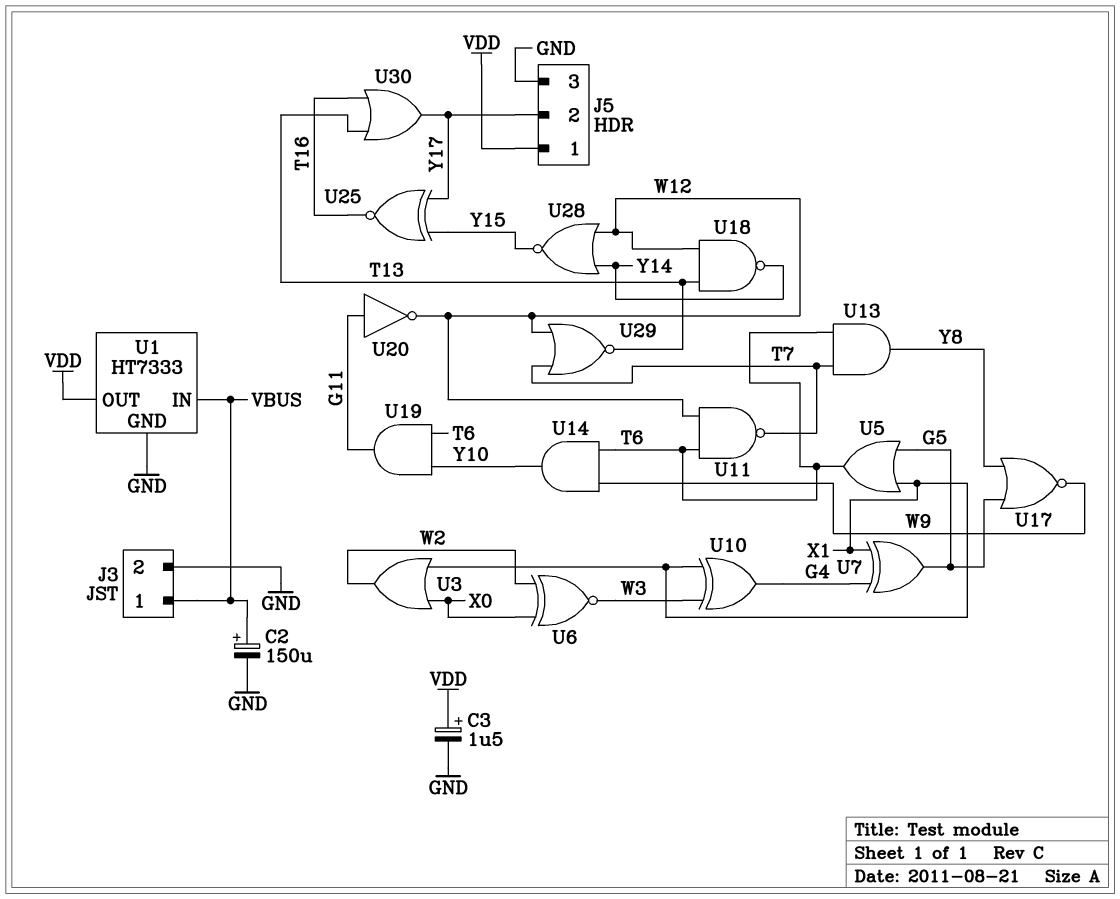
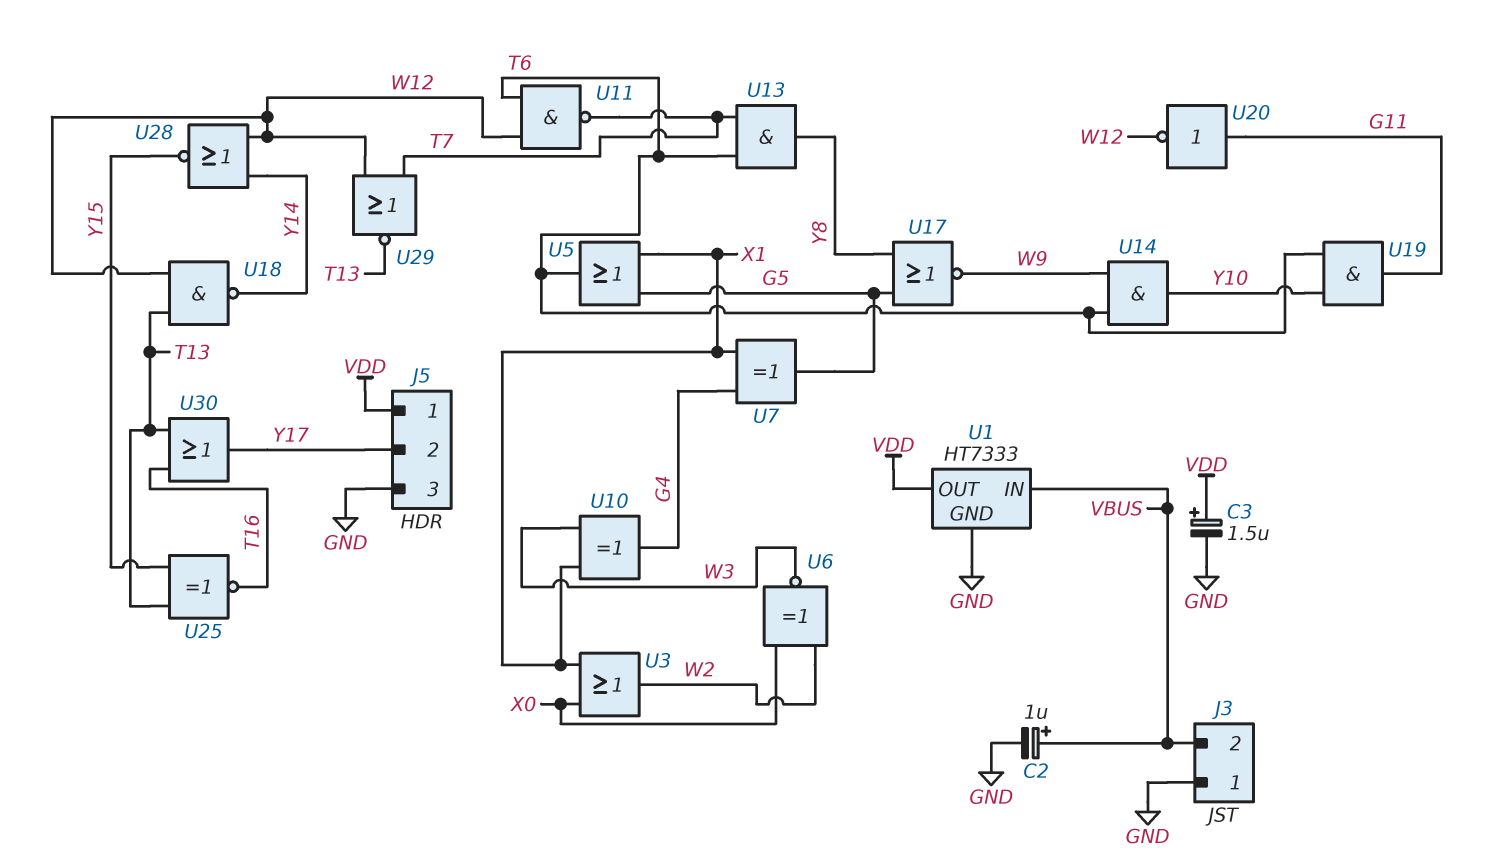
C2: 150uF (plus VBUS, minus GND) -> 1uF (plus VBUS, minus GND)
J3 pin 1: VBUS -> GND
J3 pin 2: GND -> VBUS
U25: XNOR (in Y15, in Y17, out T16) -> XNOR (in T13, in Y15, out T16)

